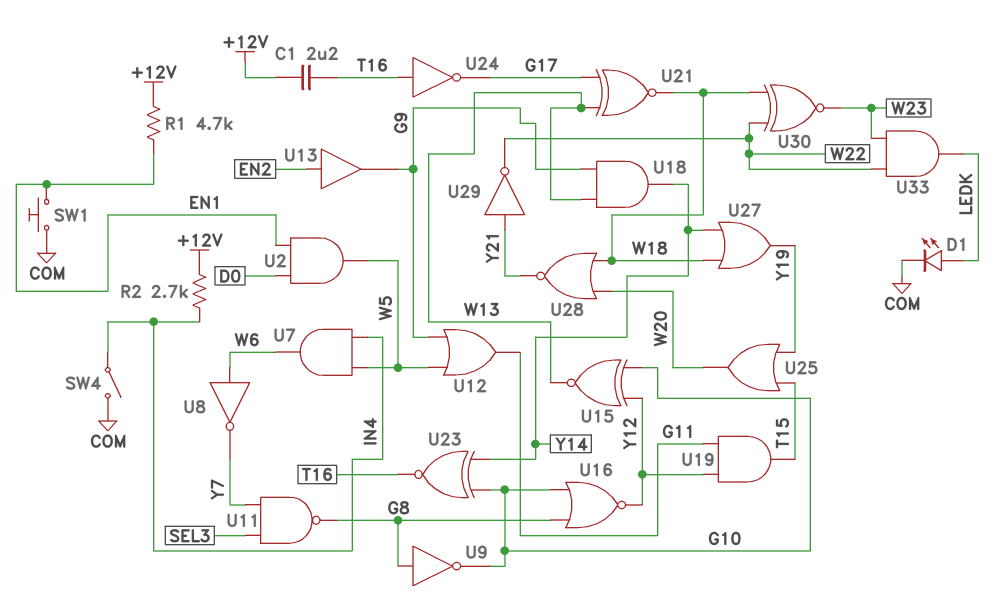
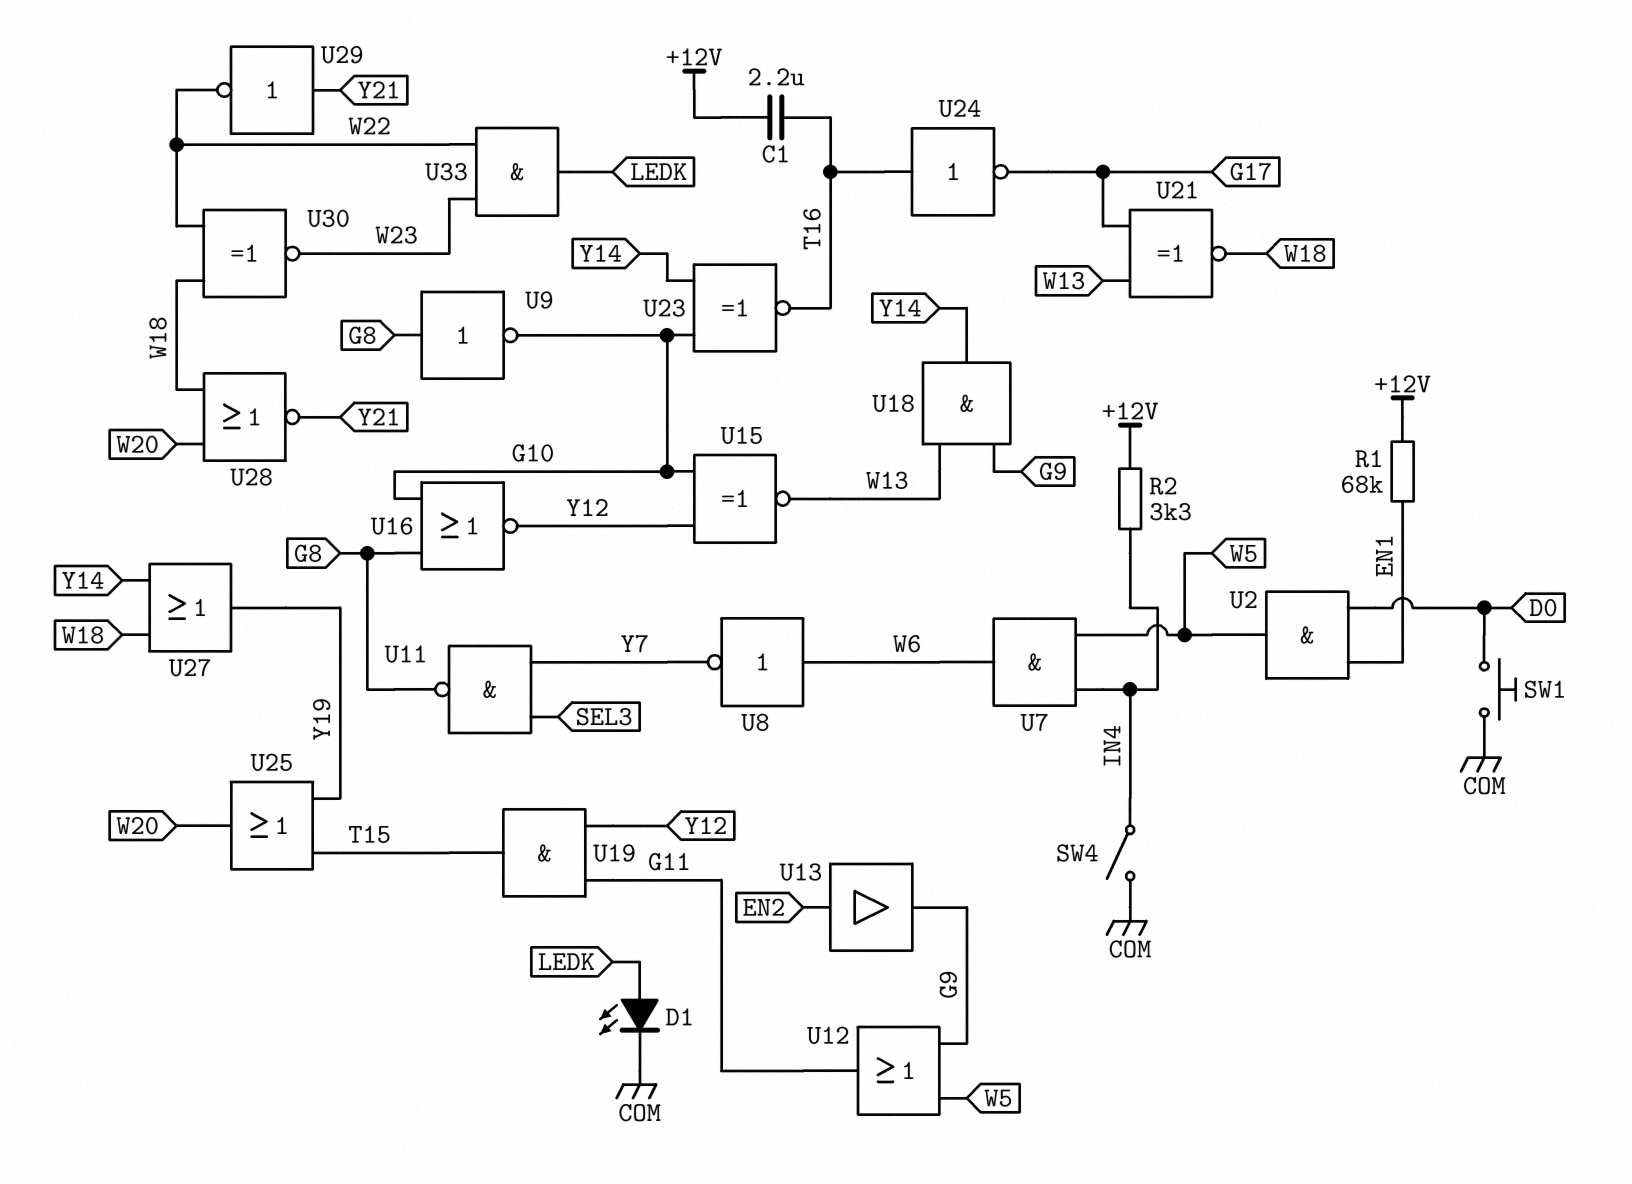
R1: 4.7k (+12V, EN1) -> 68k (+12V, EN1)
R2: 2.7k (+12V, IN4) -> 3.3k (+12V, IN4)
SW1: button (COM, EN1) -> button (COM, D0)

